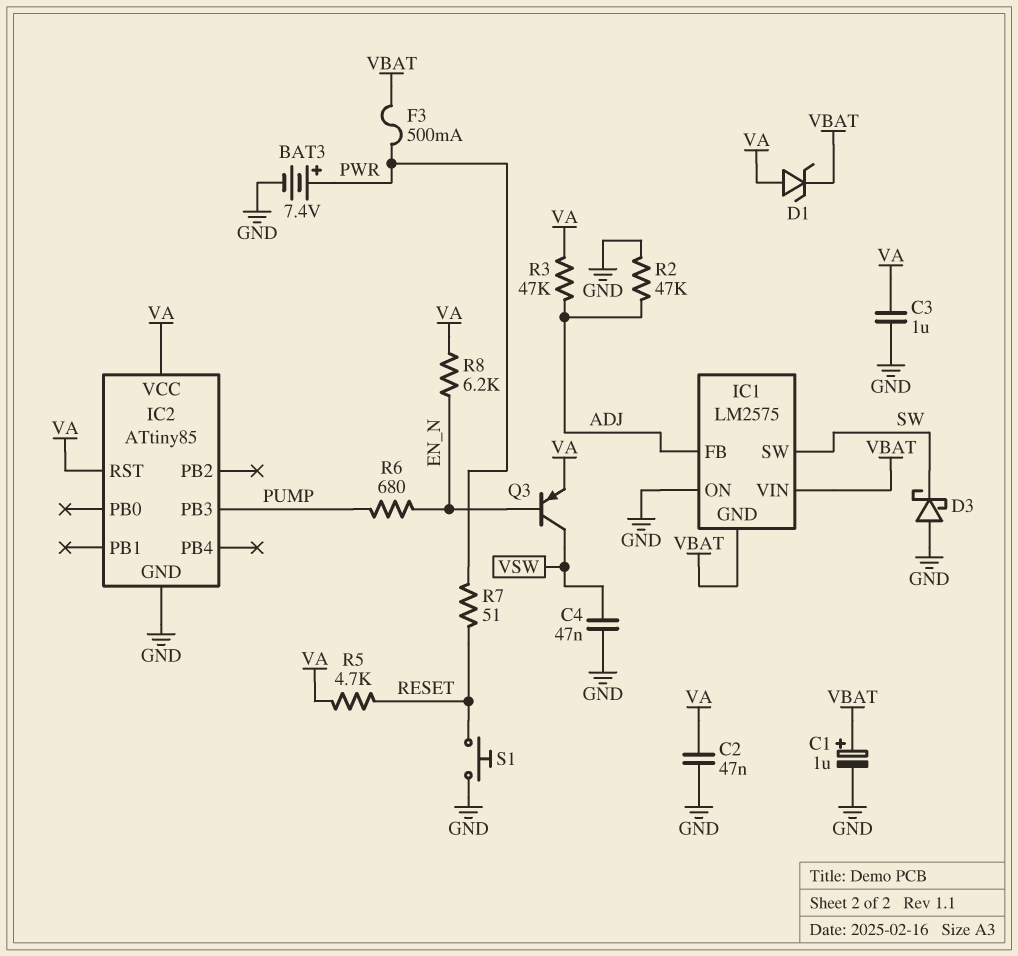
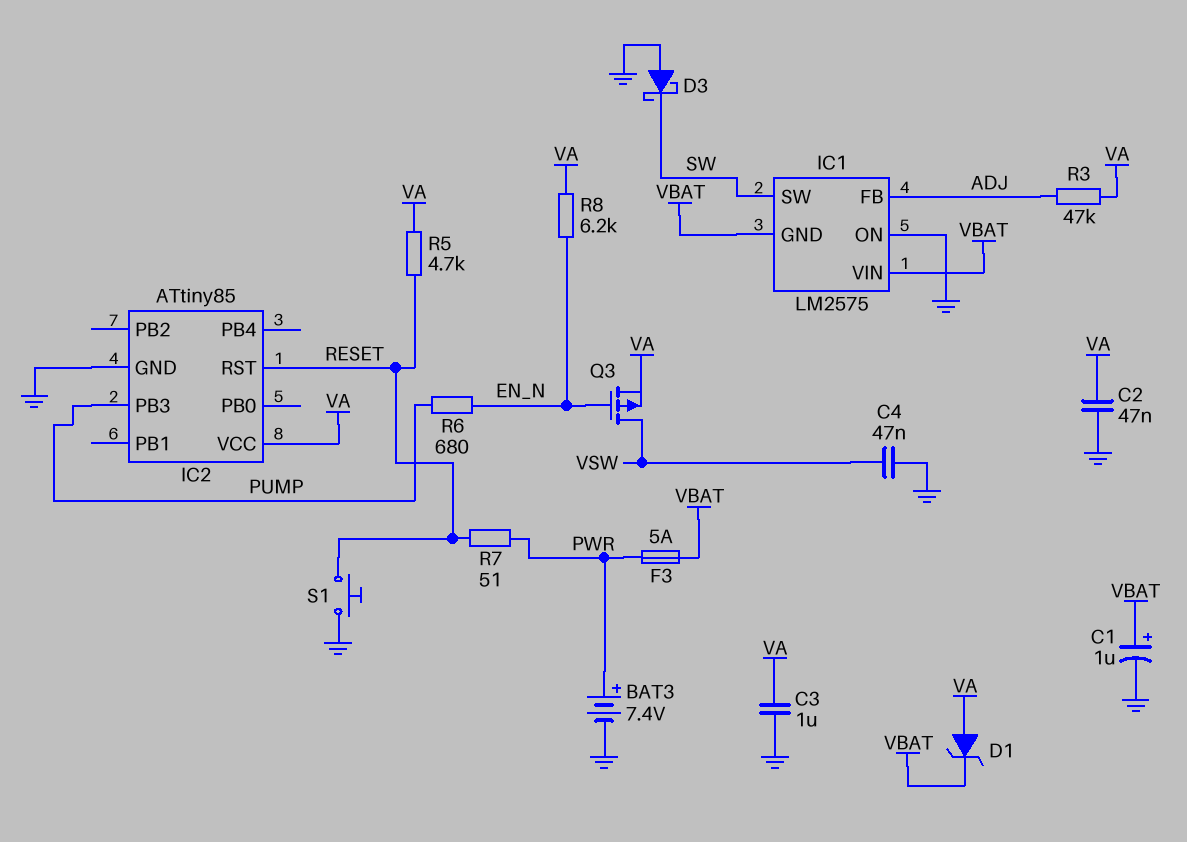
F3: 500mA (PWR, VBAT) -> 5A (PWR, VBAT)
IC2 pin RST: VA -> RESET
Q3: PNP (B EN_N, C VSW, E VA) -> PMOS (G EN_N, D VSW, S VA)
R2: 47k (ADJ, GND) -> none

